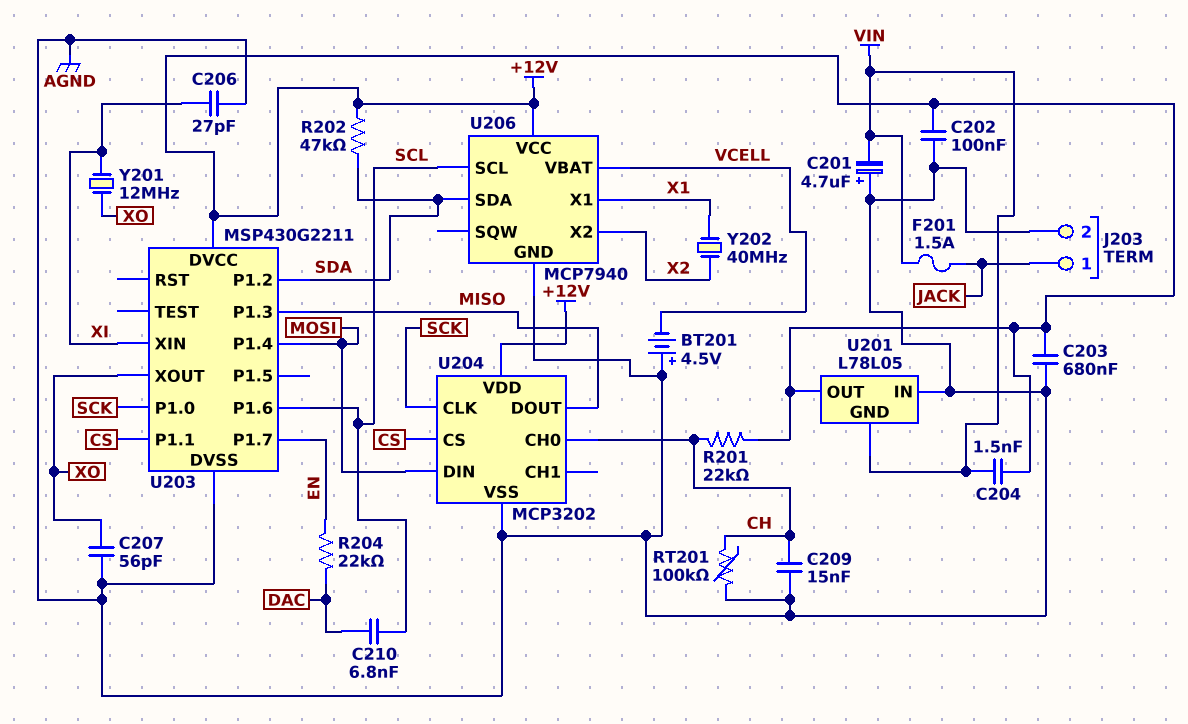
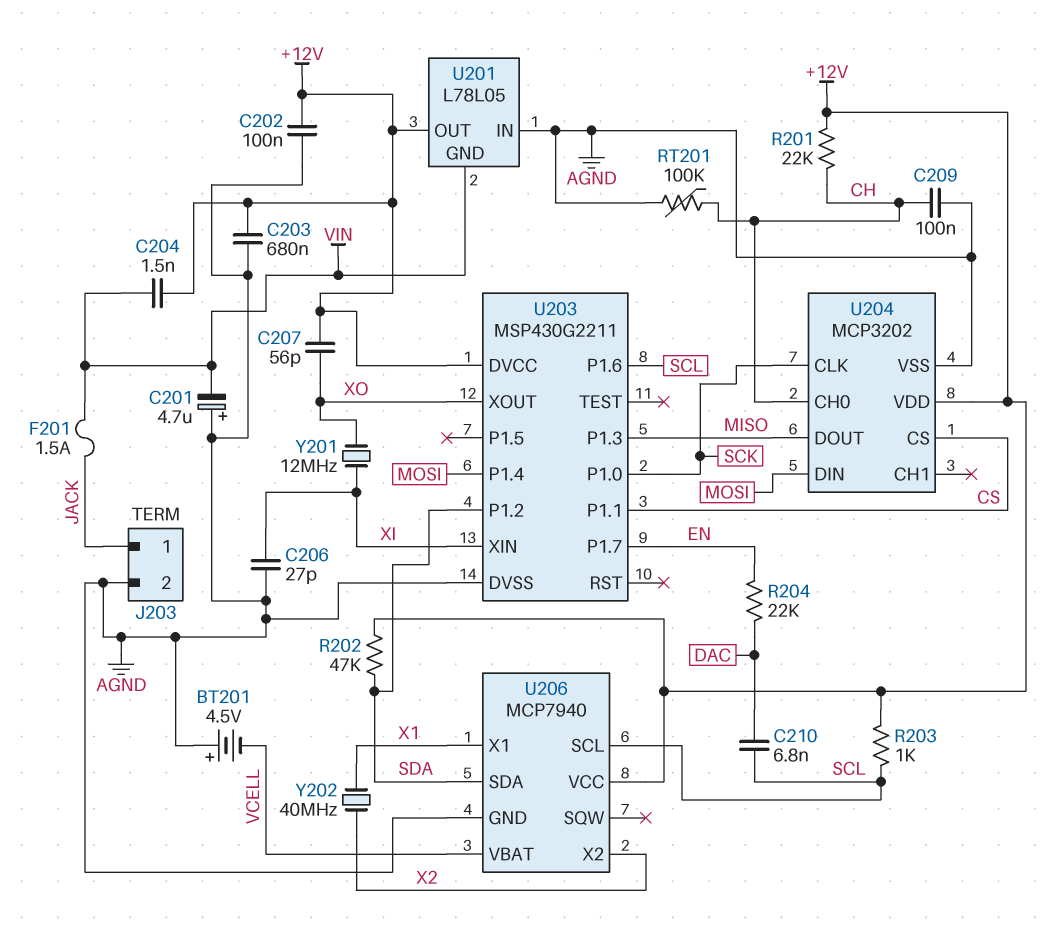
C207: 56pF (AGND, XO) -> 56pF (+12V, XO)
C209: 15nF (AGND, CH) -> 100nF (AGND, CH)
R203: none -> 1k (+12V, SCL)

